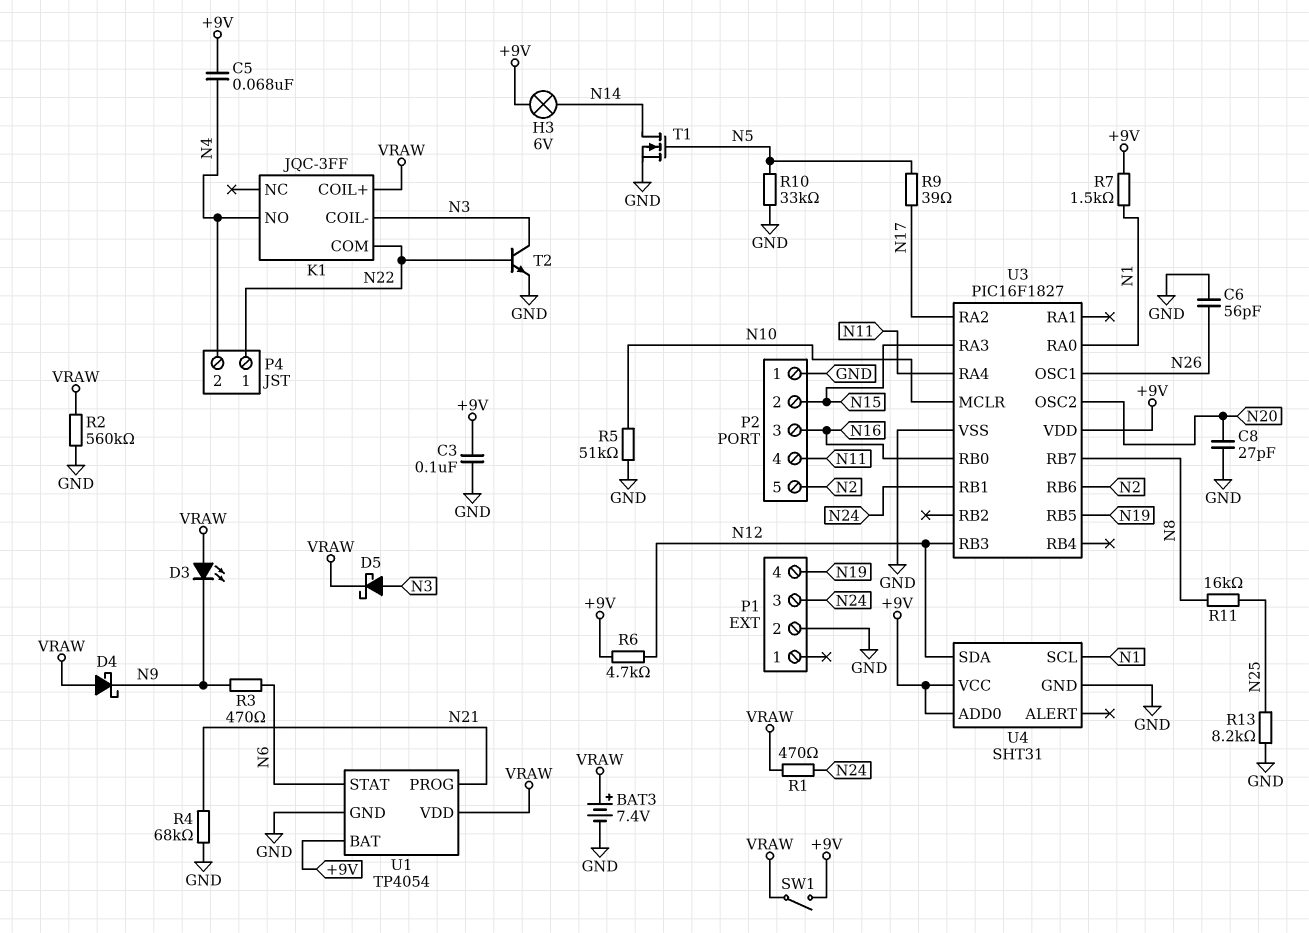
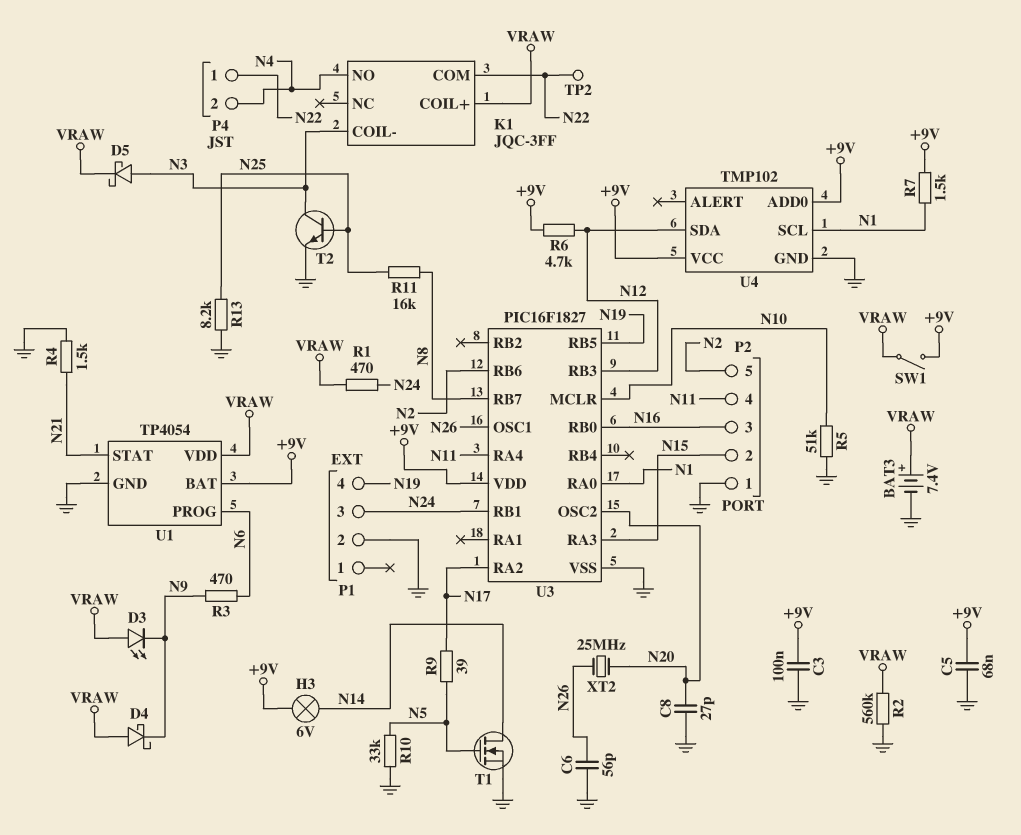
C5: 68nF (+9V, N4) -> 68nF (+9V, GND)
R4: 68k (GND, N21) -> 1.5k (GND, N21)
T2: NPN (B N22, C N3, E GND) -> NPN (B N25, C N3, E GND)
TP2: none -> test point (N22)
U1 pin PROG: N21 -> N6
U1 pin STAT: N6 -> N21
U4: SHT31 -> TMP102
XT2: none -> 25MHz (N20, N26)

